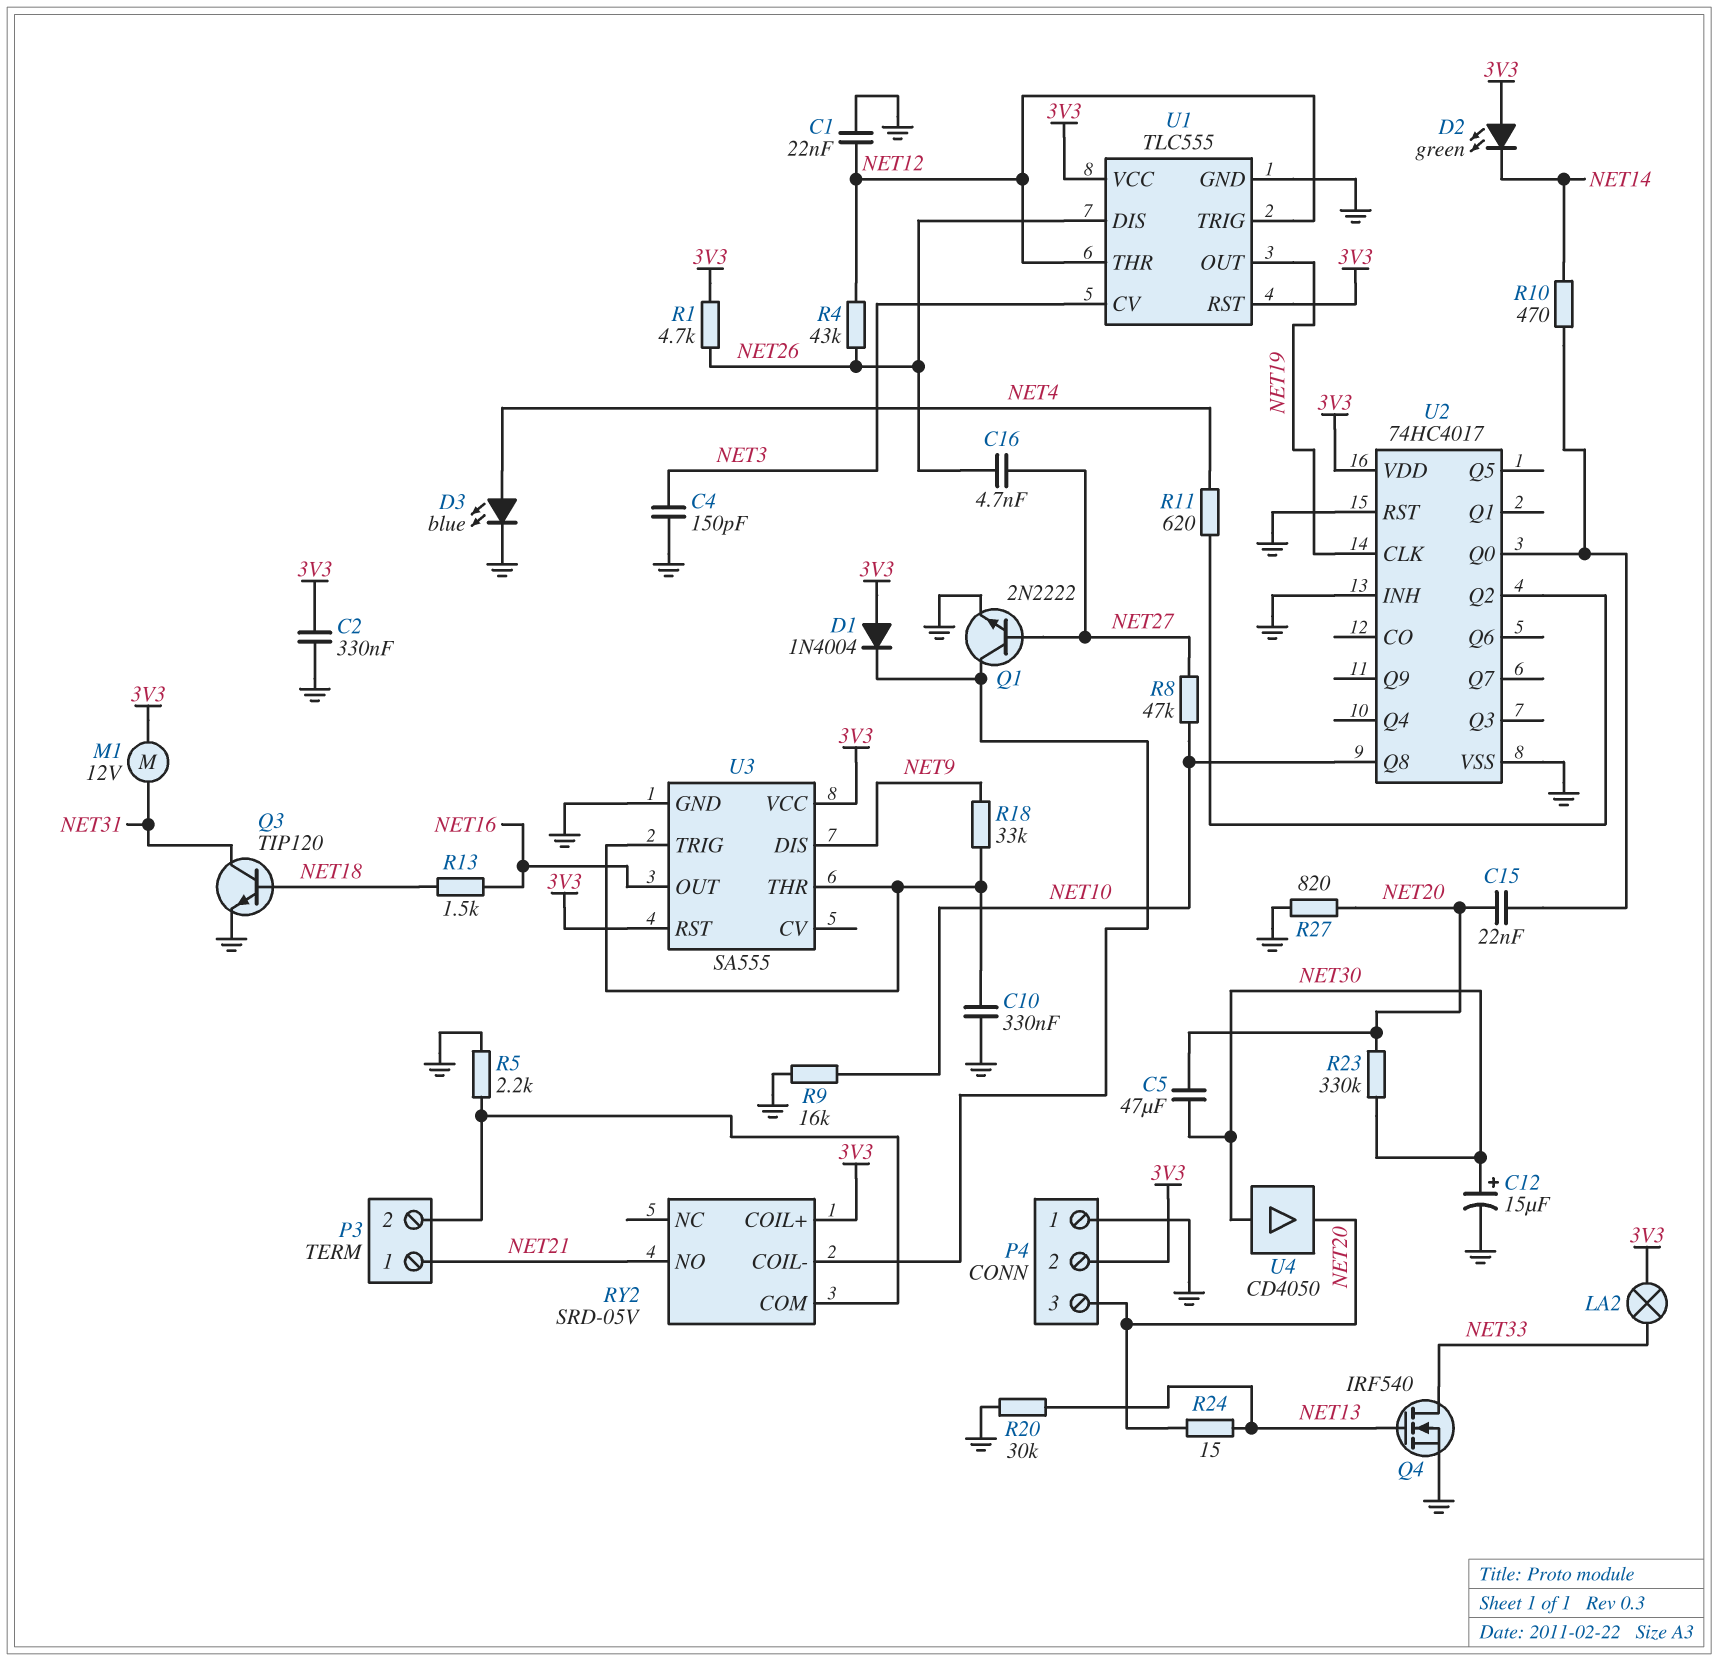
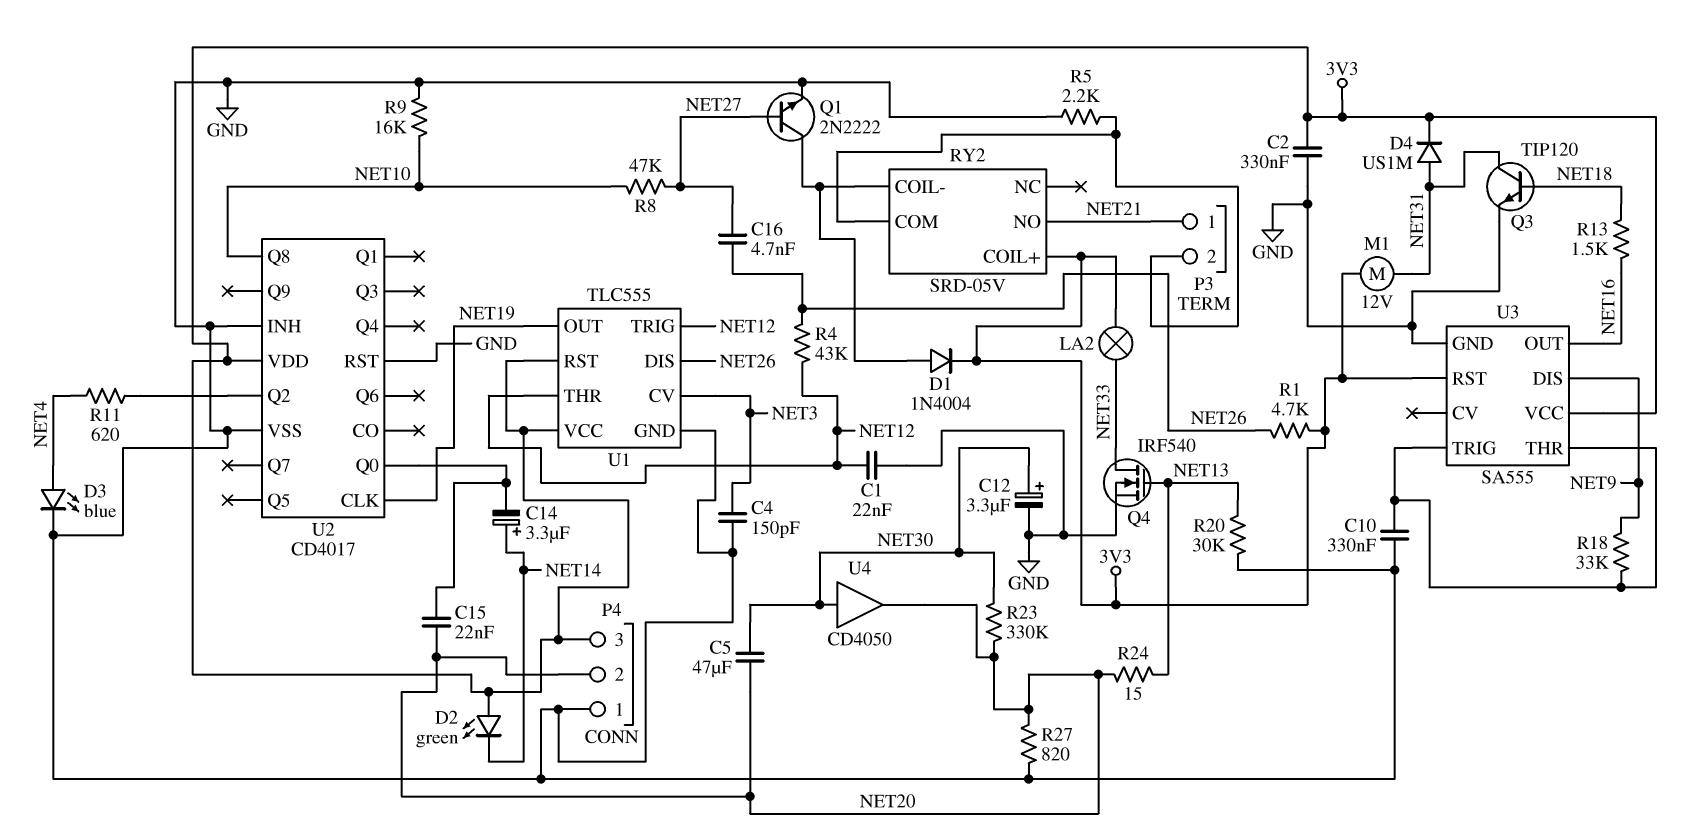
C12: 15uF (plus NET30, minus GND) -> 3.3uF (plus NET30, minus GND)
C14: none -> 3.3uF (plus NET14, minus U2/Q0)
D1: diode 1N4004 (A 3V3, K RY2/COIL-) -> diode 1N4004 (A RY2/COIL-, K 3V3)
D4: none -> diode US1M (A NET31, K 3V3)
P4 pin 2: 3V3 -> NET20
P4 pin 3: NET20 -> 3V3
R10: 470 (NET14, U2/Q0) -> none
U2: 74HC4017 -> CD4017

